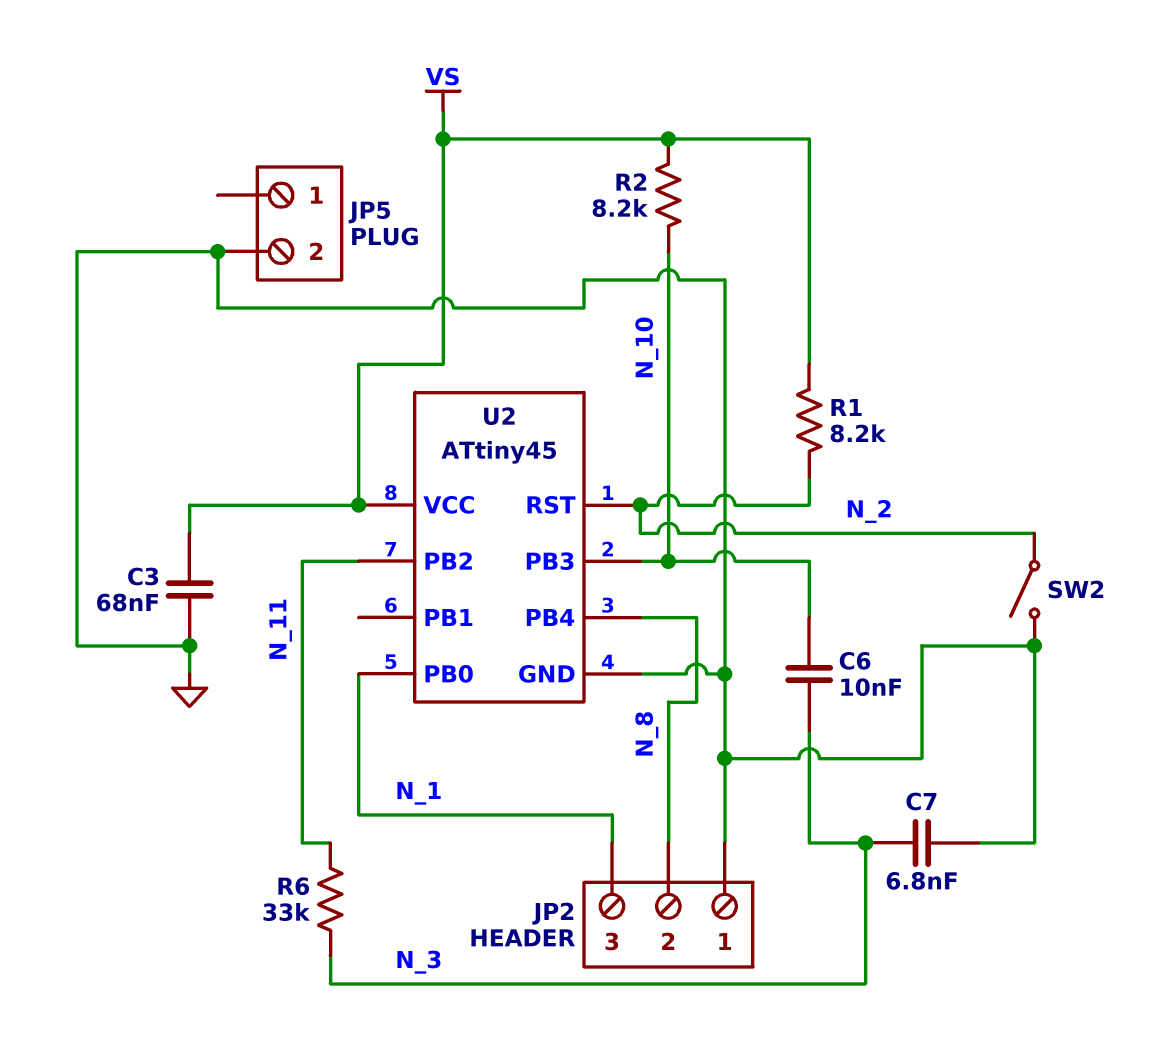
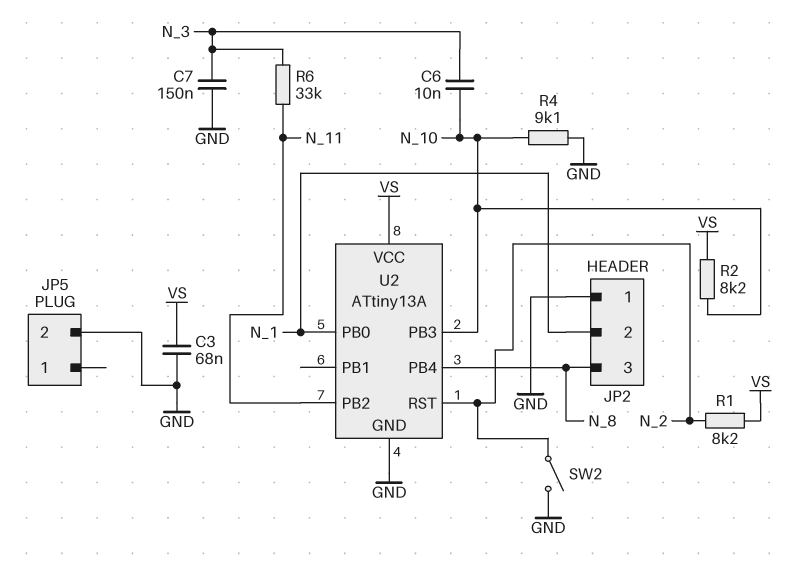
C7: 6.8nF (GND, N_3) -> 150nF (GND, N_3)
JP2 pin 2: N_8 -> N_1
JP2 pin 3: N_1 -> N_8
R4: none -> 9.1k (GND, N_10)
U2: ATtiny45 -> ATtiny13A

